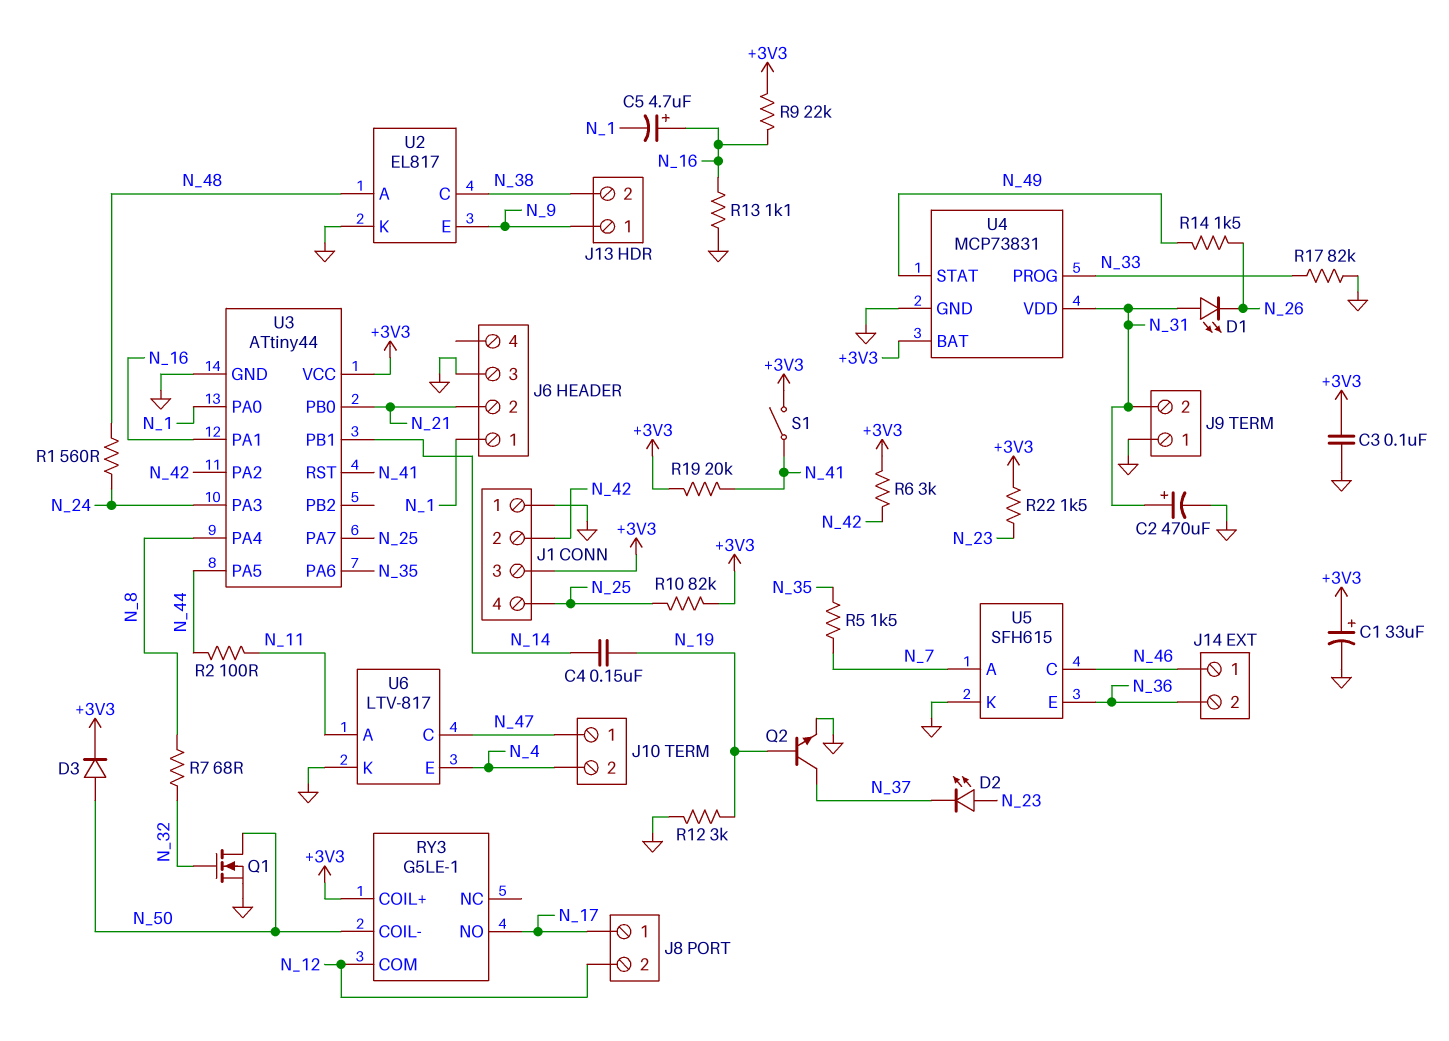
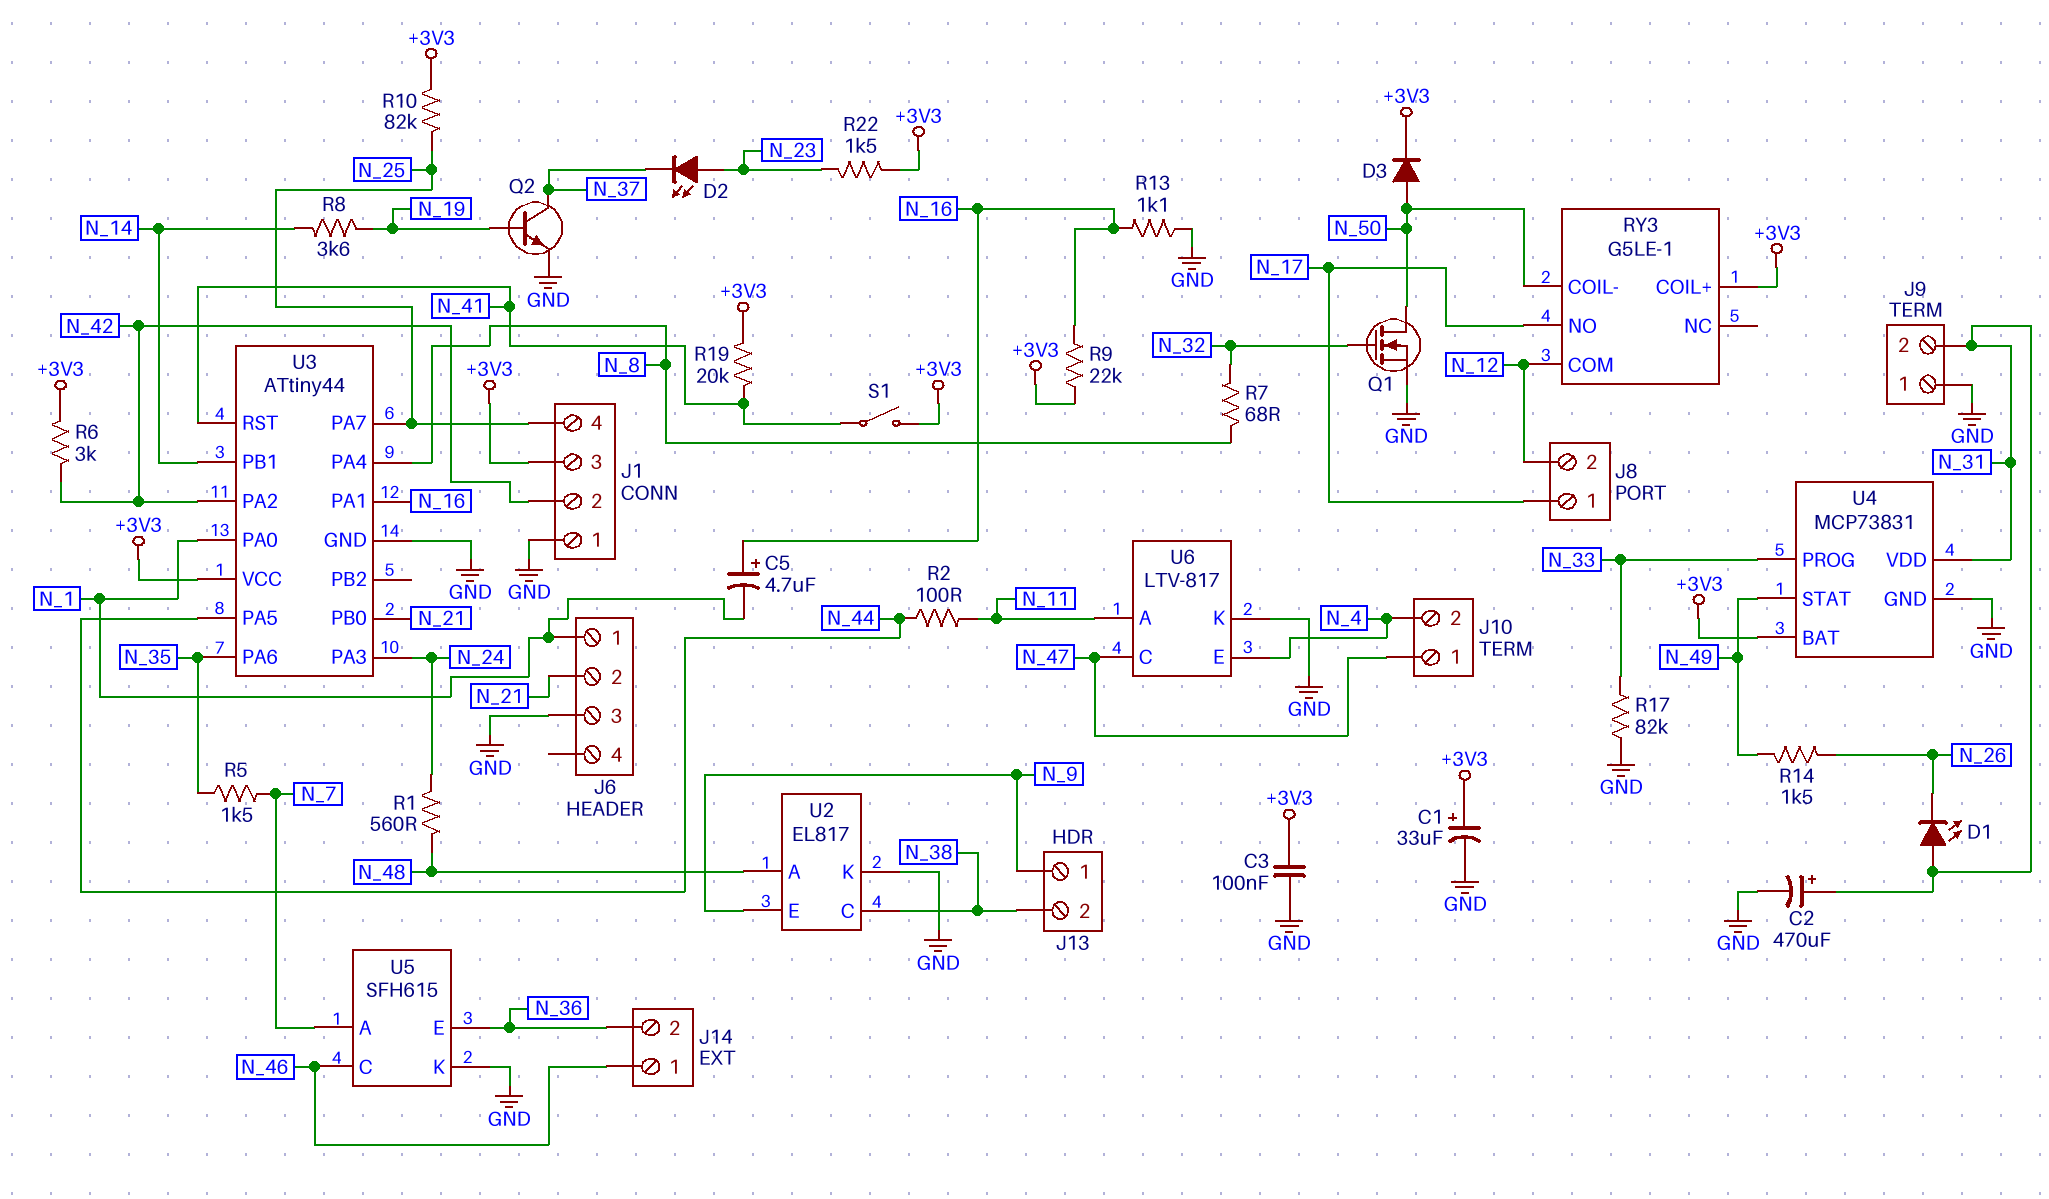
C4: 150nF (N_14, N_19) -> none
R8: none -> 3.6k (N_14, N_19)
R12: 3k (GND, N_19) -> none

